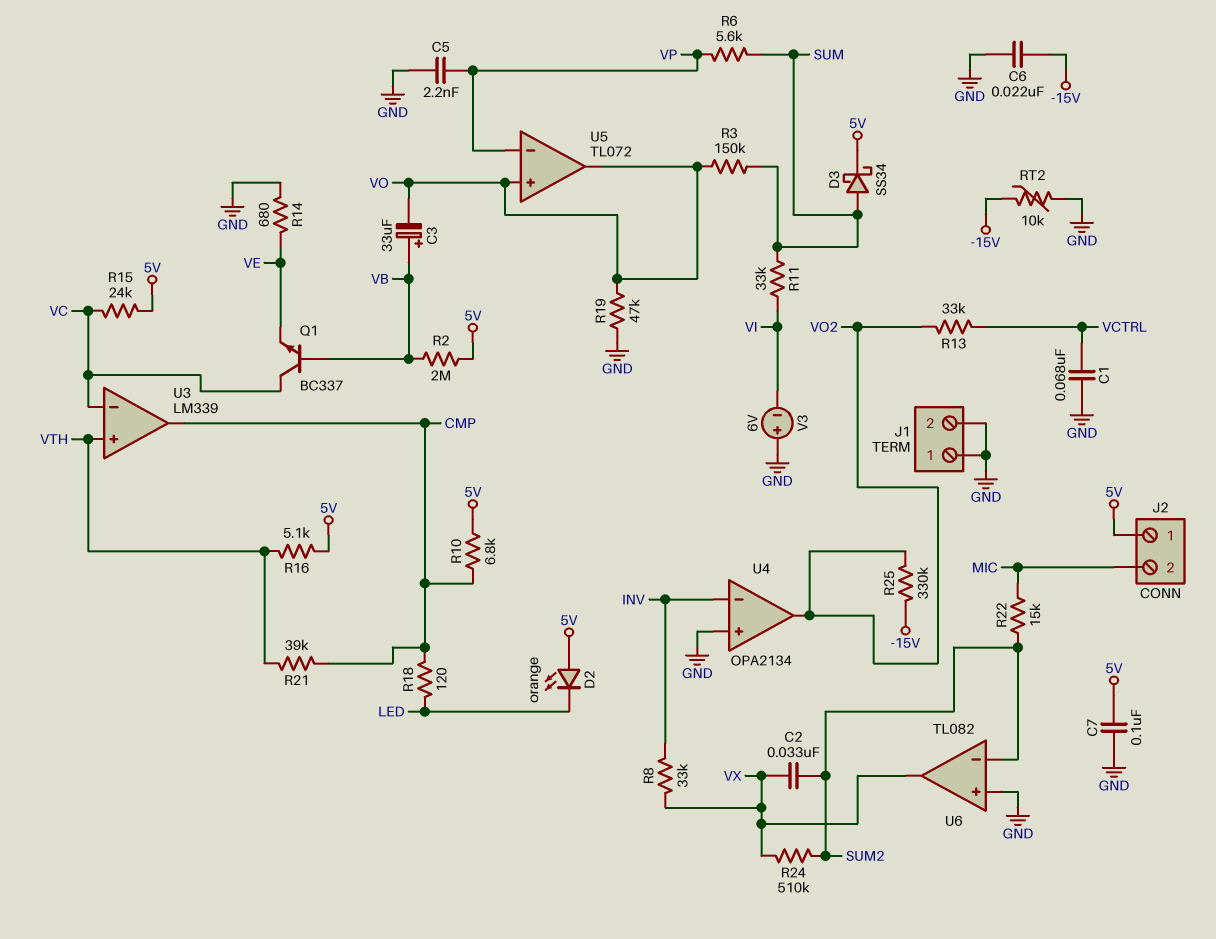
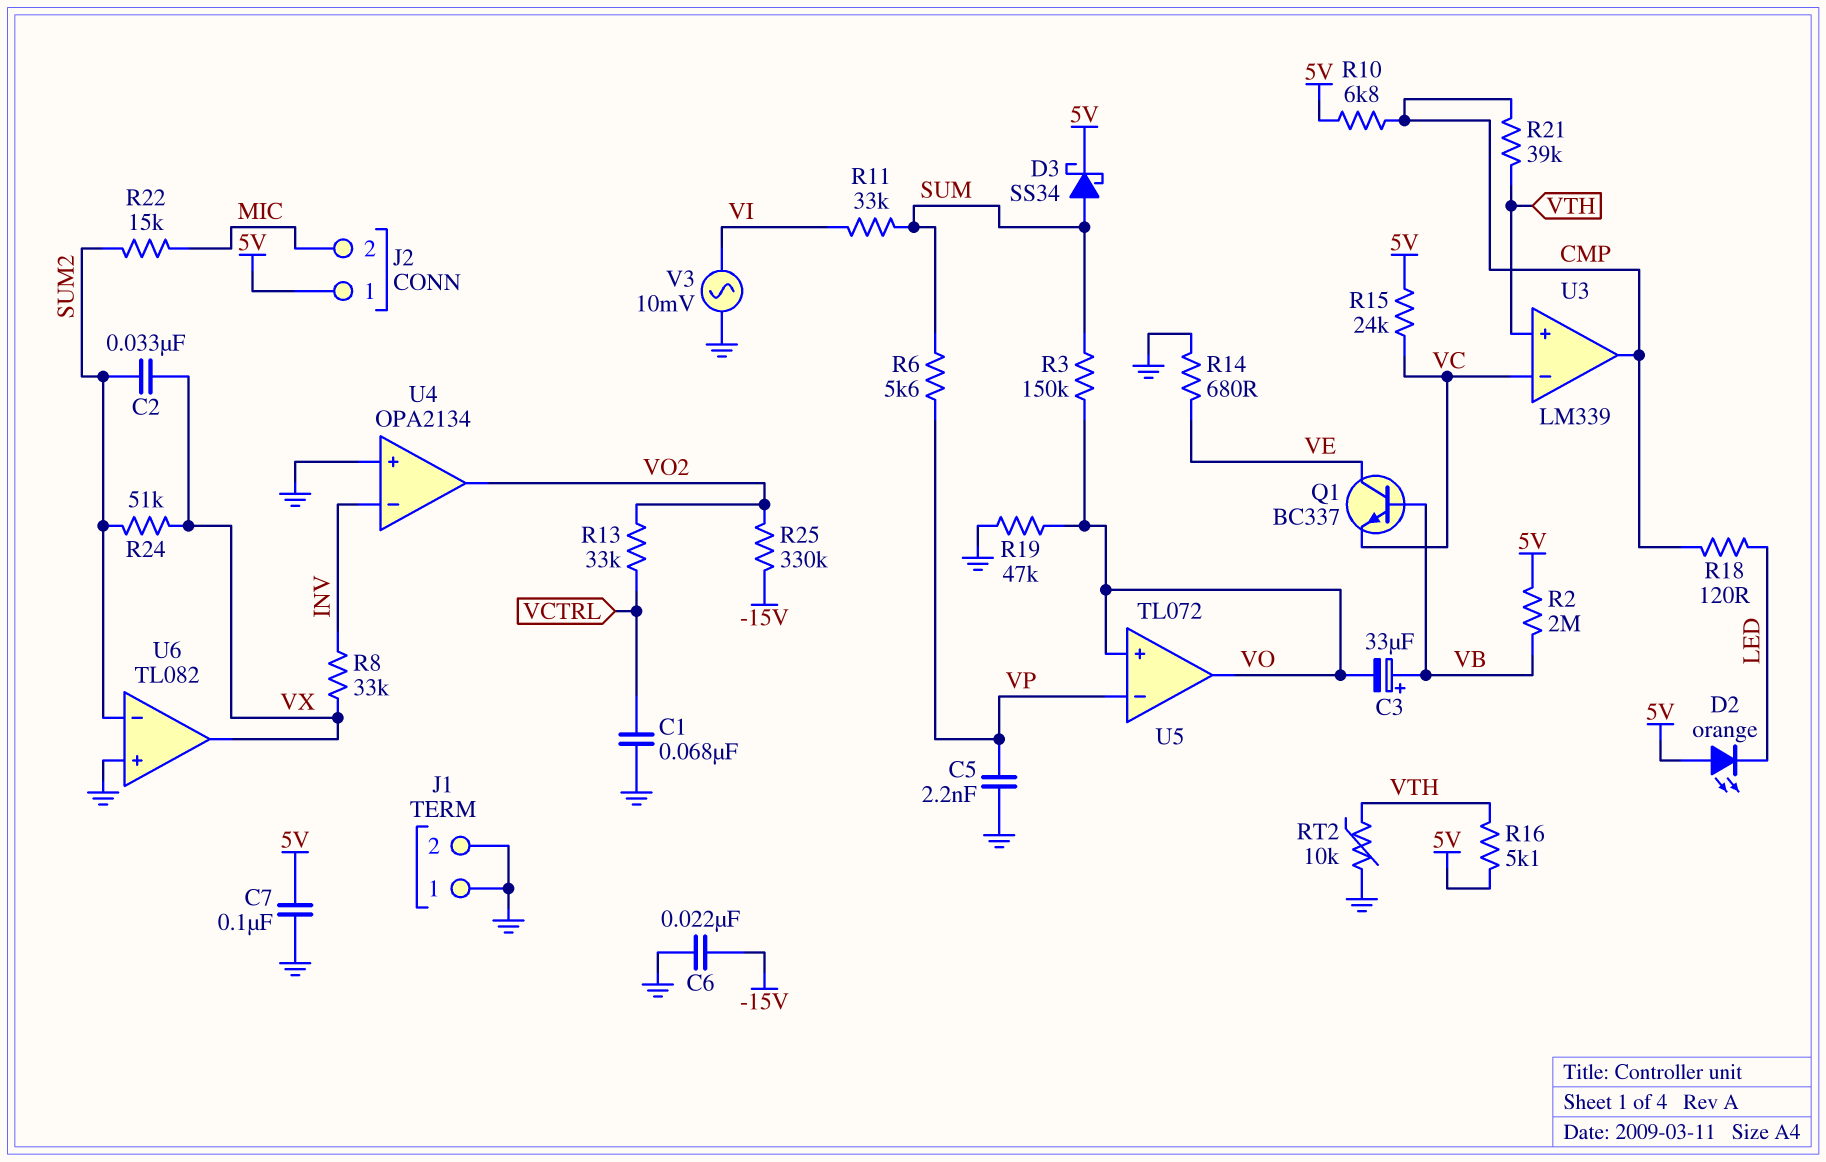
Q1: NPN BC337 (B VB, C VC, E VE) -> NPN BC337 (B VB, C VE, E VC)
R24: 510k (SUM2, VX) -> 51k (SUM2, VX)
RT2: 10k (-15V, GND) -> 10k (GND, VTH)
V3: 6V (plus GND, minus VI) -> AC 10mV (GND, VI)

